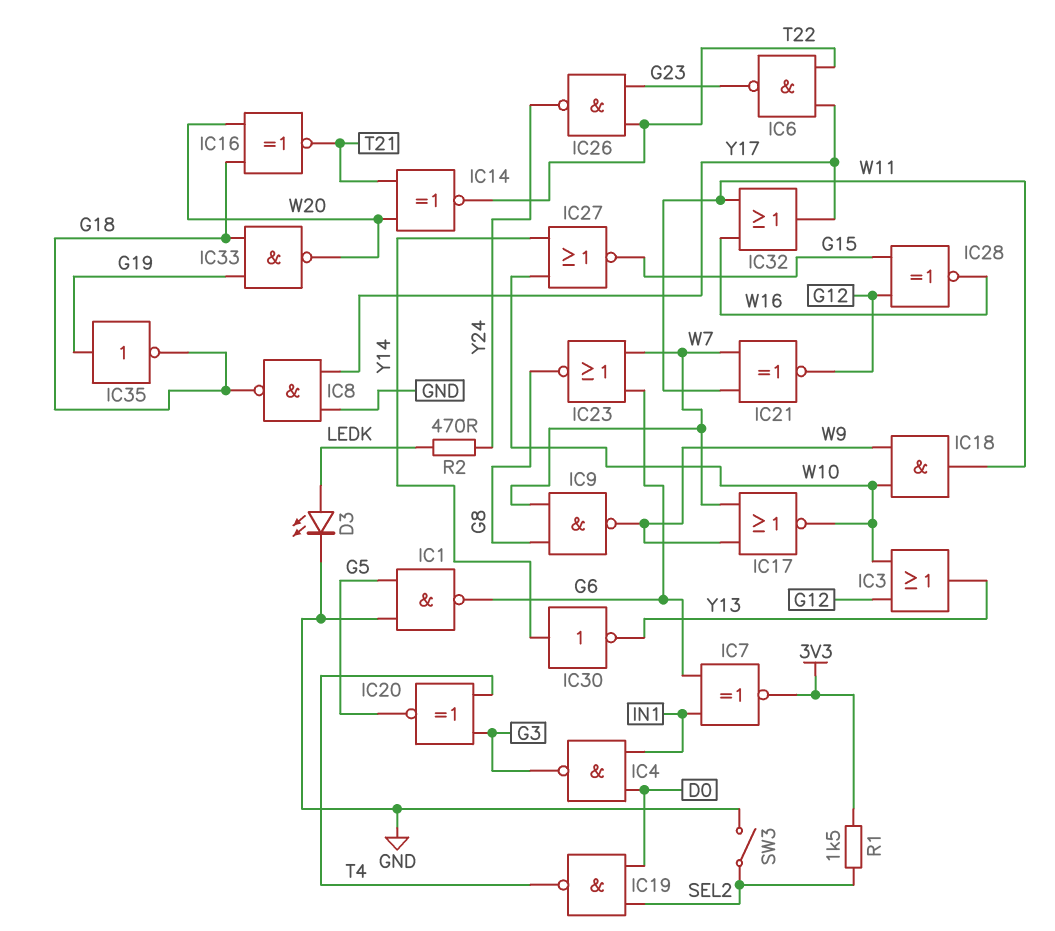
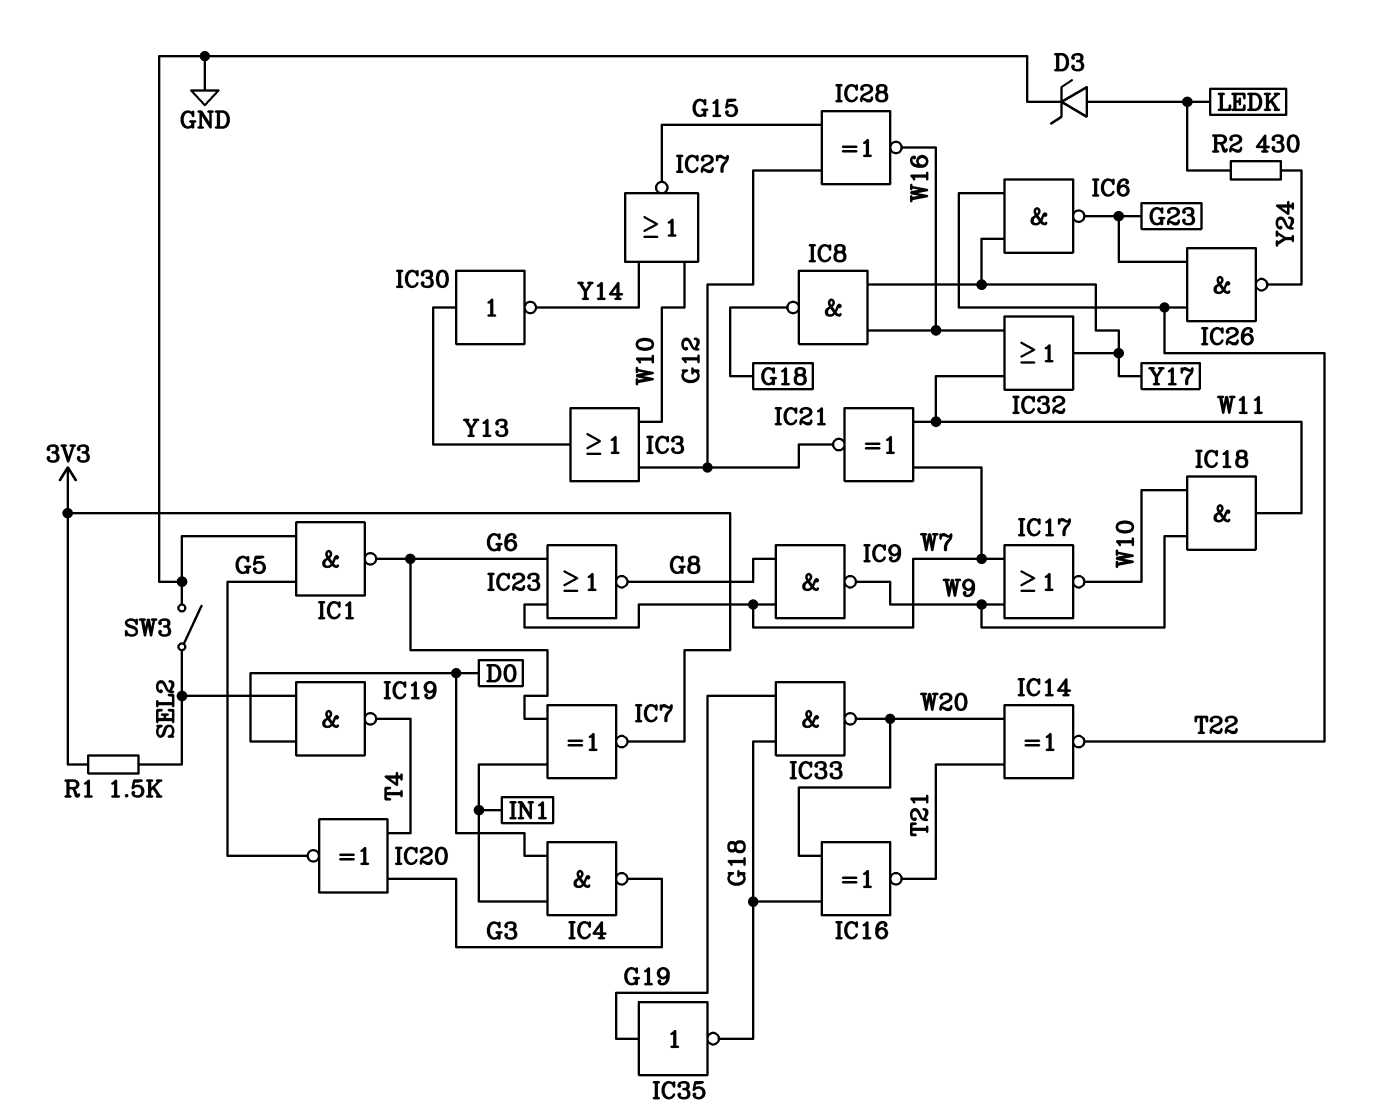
D3: LED (A LEDK, K GND) -> zener (A LEDK, K GND)
IC8: NAND (in GND, in Y17, out G18) -> NAND (in W16, in Y17, out G18)
IC30: NOT (in Y14, out Y13) -> NOT (in Y13, out Y14)
R2: 470 (LEDK, Y24) -> 430 (LEDK, Y24)

